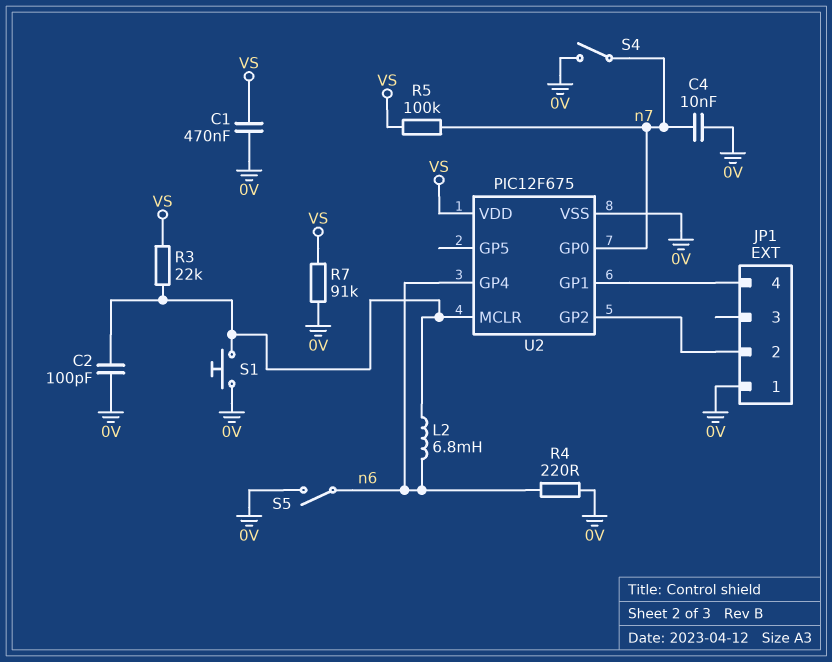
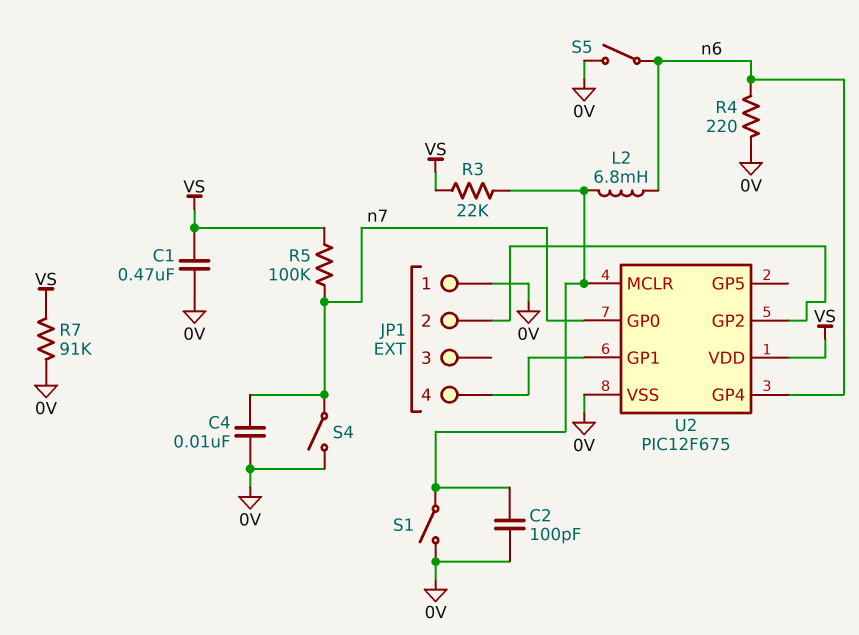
S1: button (0V, U2/MCLR) -> switch (0V, U2/MCLR)

